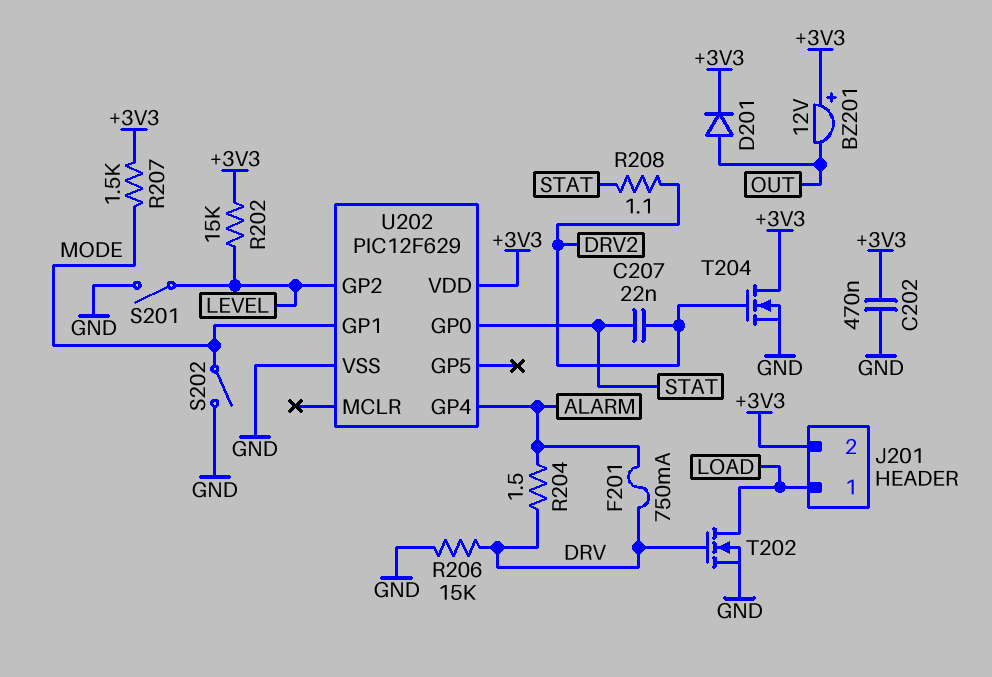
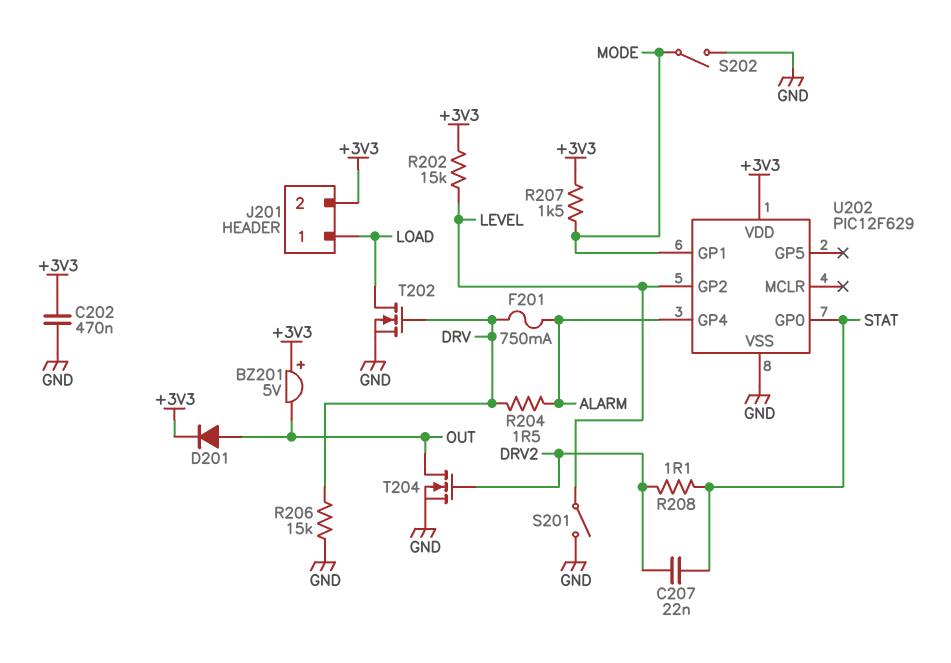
BZ201: buzzer 12V (plus +3V3, minus OUT) -> buzzer 5V (plus +3V3, minus OUT)
T204: NMOS (G DRV2, D +3V3, S GND) -> NMOS (G DRV2, D OUT, S GND)

